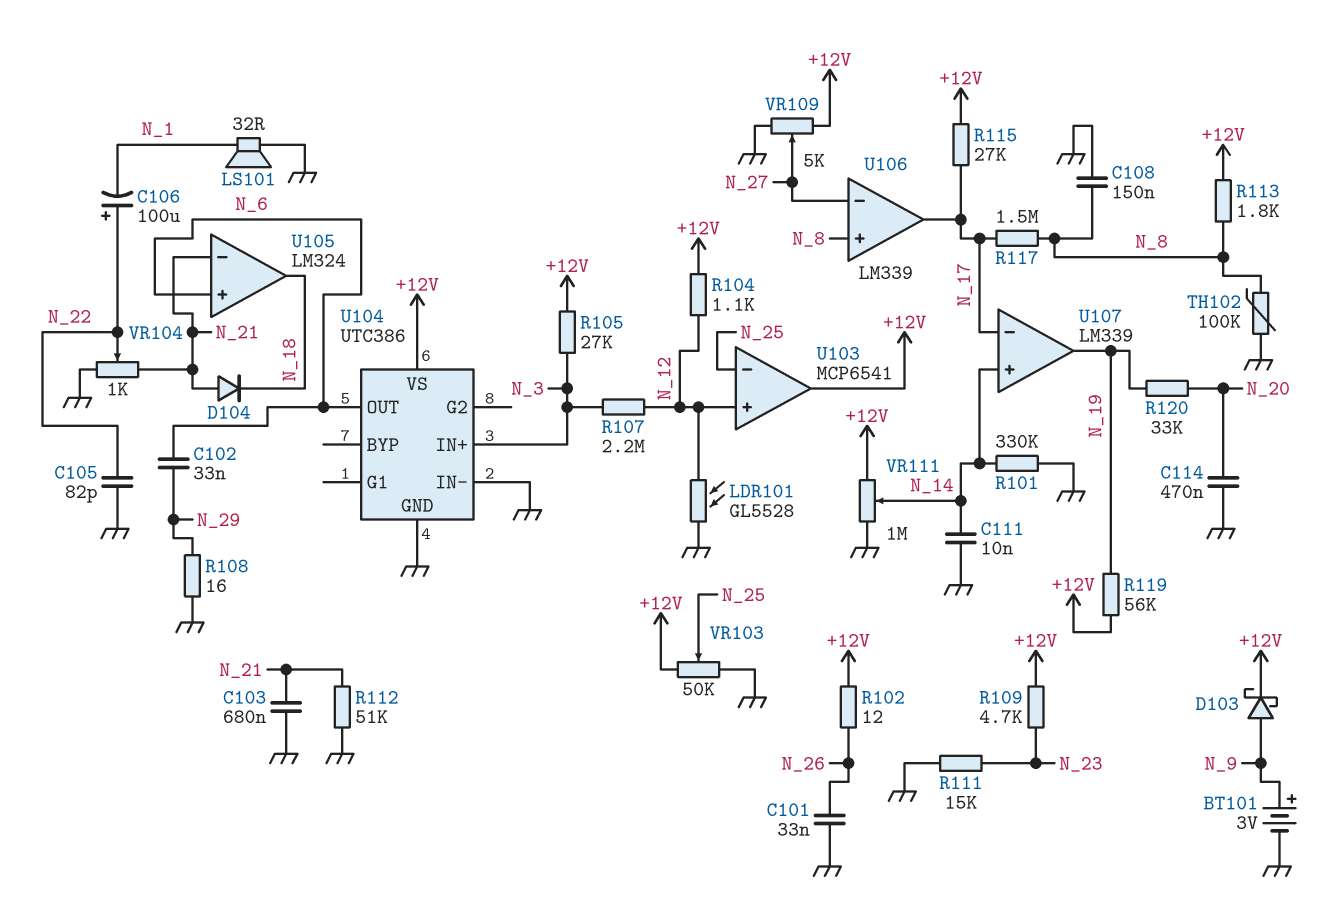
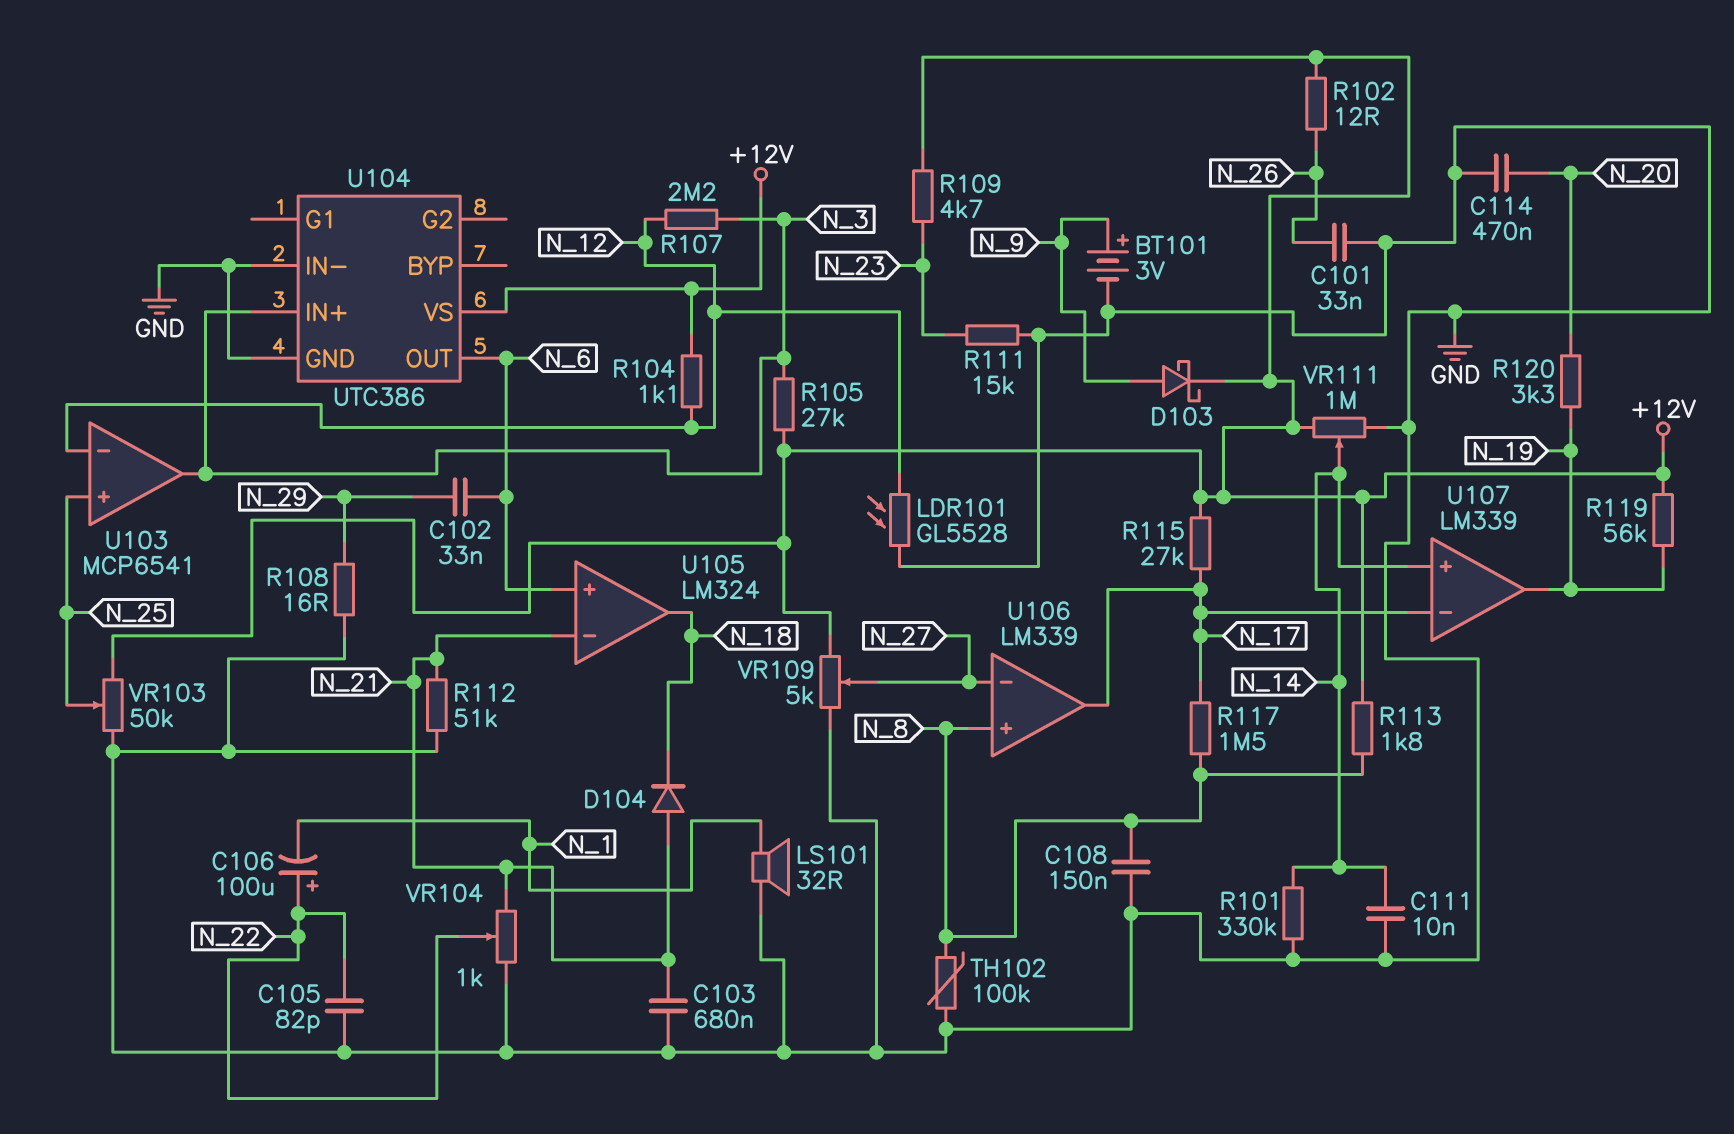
R120: 33k (N_19, N_20) -> 3.3k (N_19, N_20)
U103 pin in+: N_12 -> N_25
U103 pin in-: N_25 -> N_12
U103 pin out: +12V -> N_3

